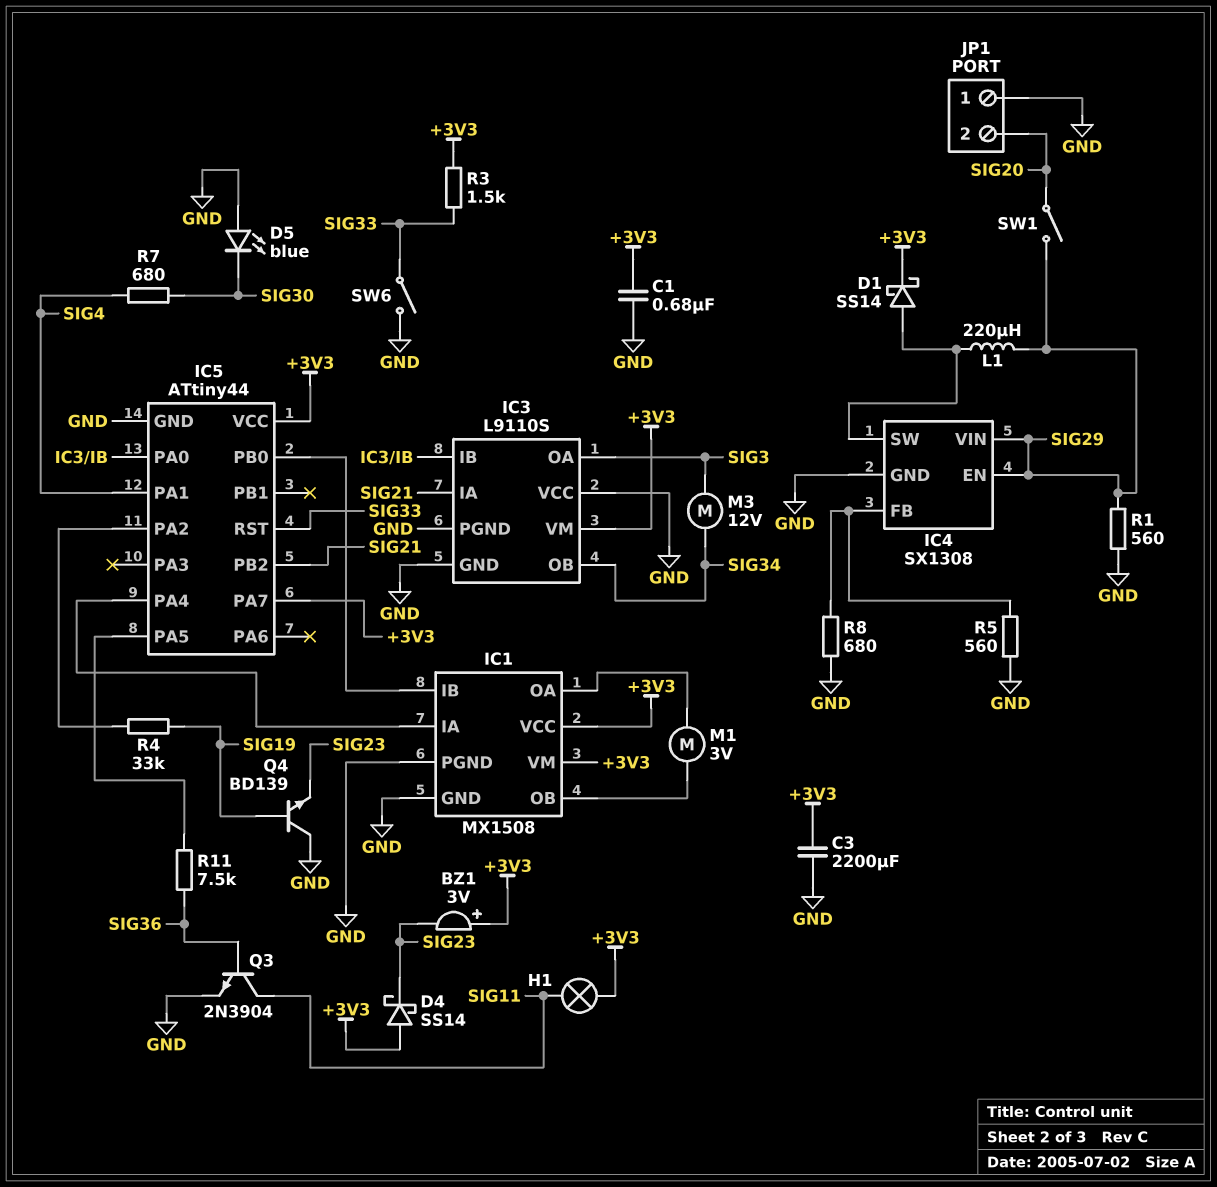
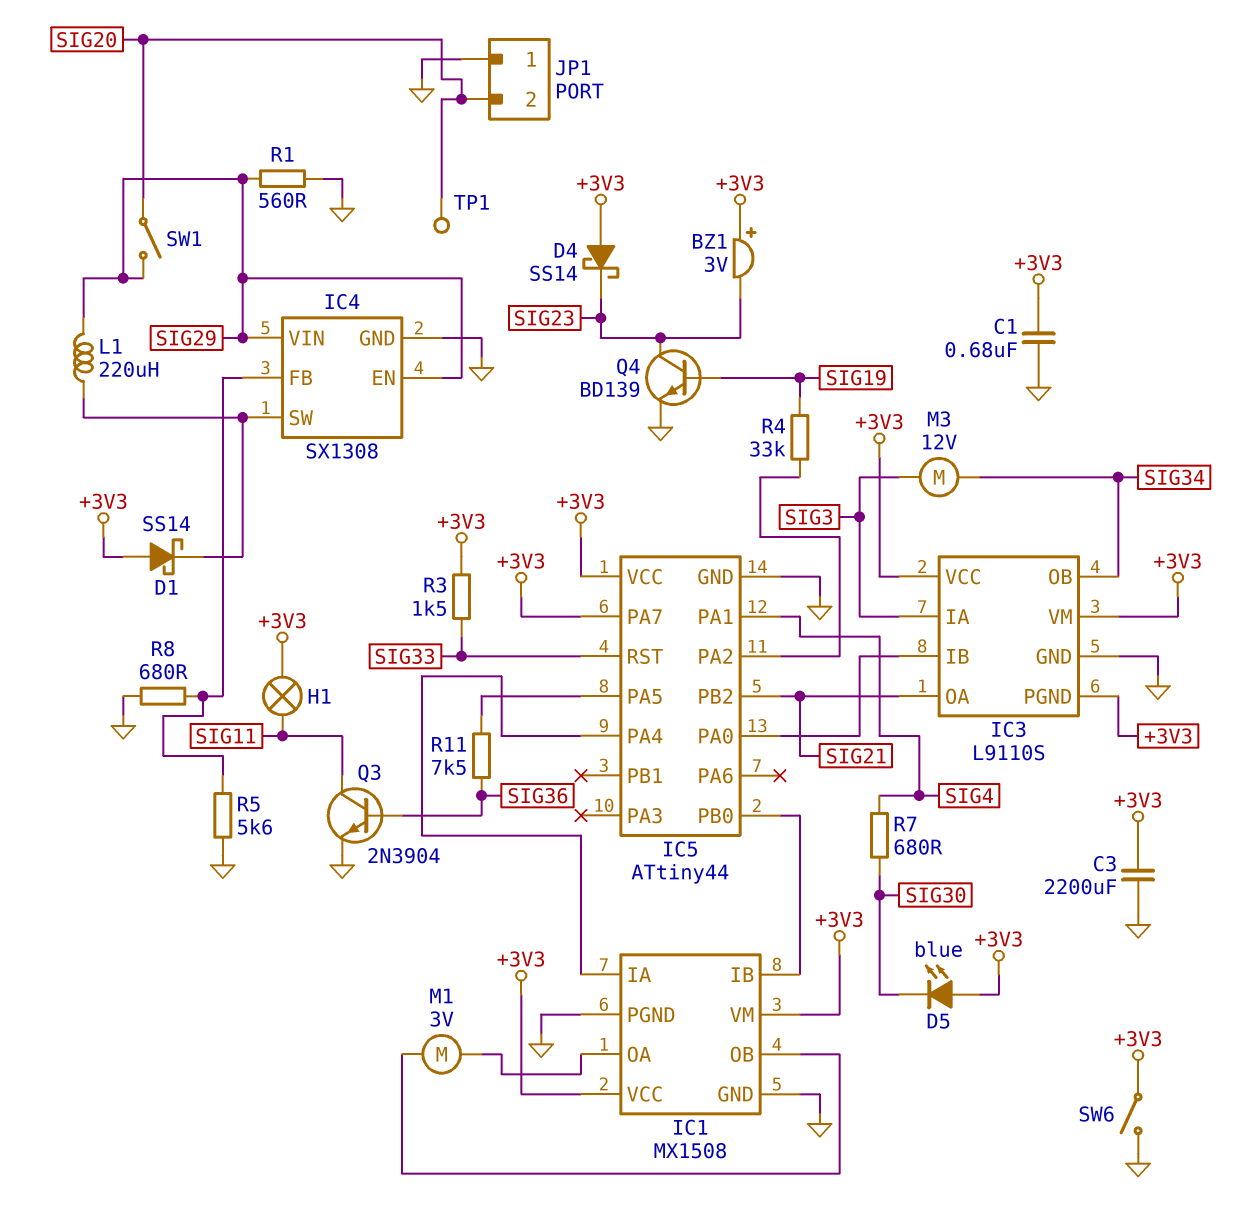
D1: schottky SS14 (A IC4/SW, K +3V3) -> schottky SS14 (A +3V3, K IC4/SW)
D5: LED blue (A GND, K SIG30) -> LED blue (A +3V3, K SIG30)
IC3 pin IA: SIG21 -> SIG3
IC3 pin OA: SIG3 -> SIG21
IC3 pin PGND: GND -> +3V3
IC3 pin VCC: GND -> +3V3
Q4: NPN BD139 (B SIG19, C GND, E SIG23) -> NPN BD139 (B SIG19, C SIG23, E GND)
R5: 560 (GND, IC4/FB) -> 5.6k (GND, IC4/FB)
SW6: switch (GND, SIG33) -> switch (+3V3, GND)
TP1: none -> test point (SIG20)

